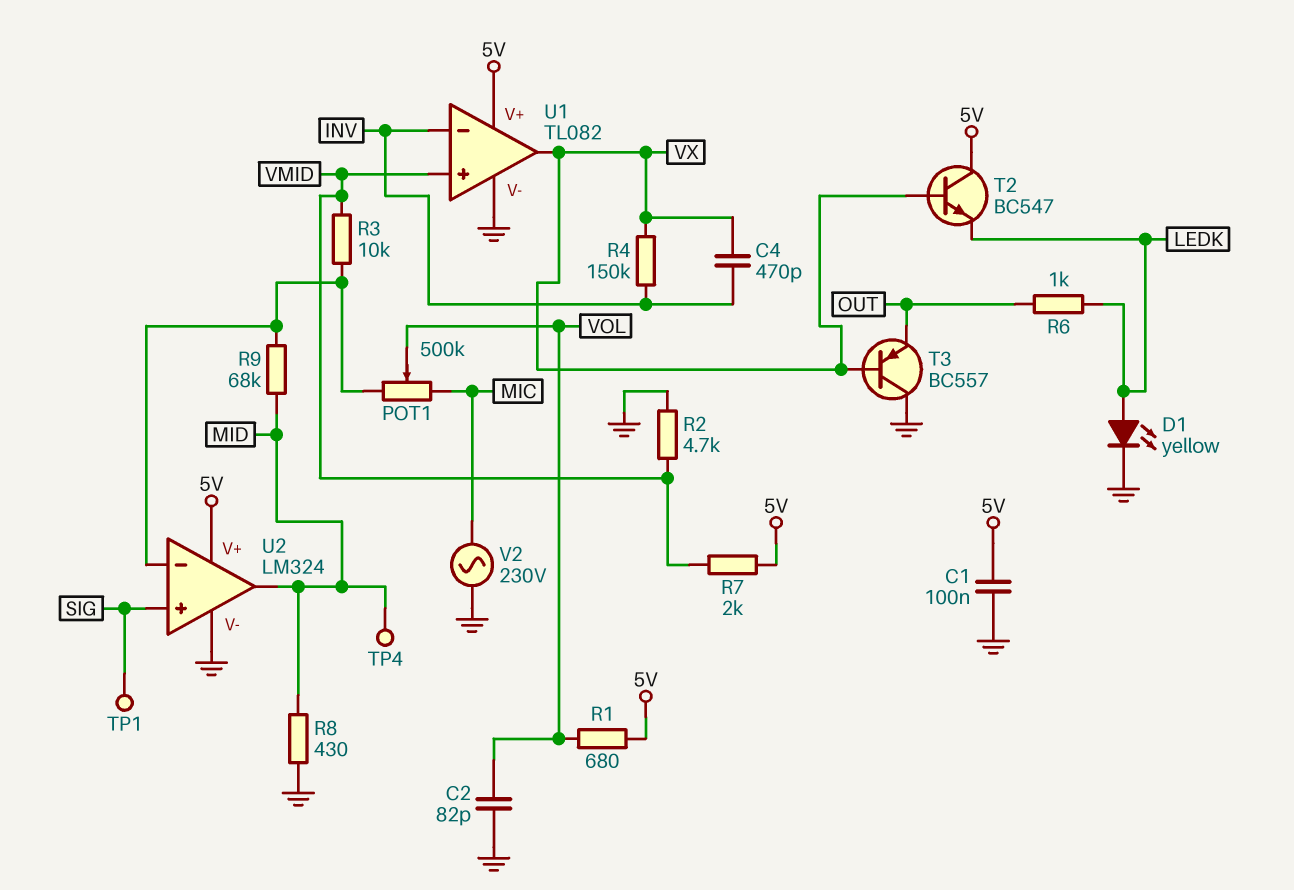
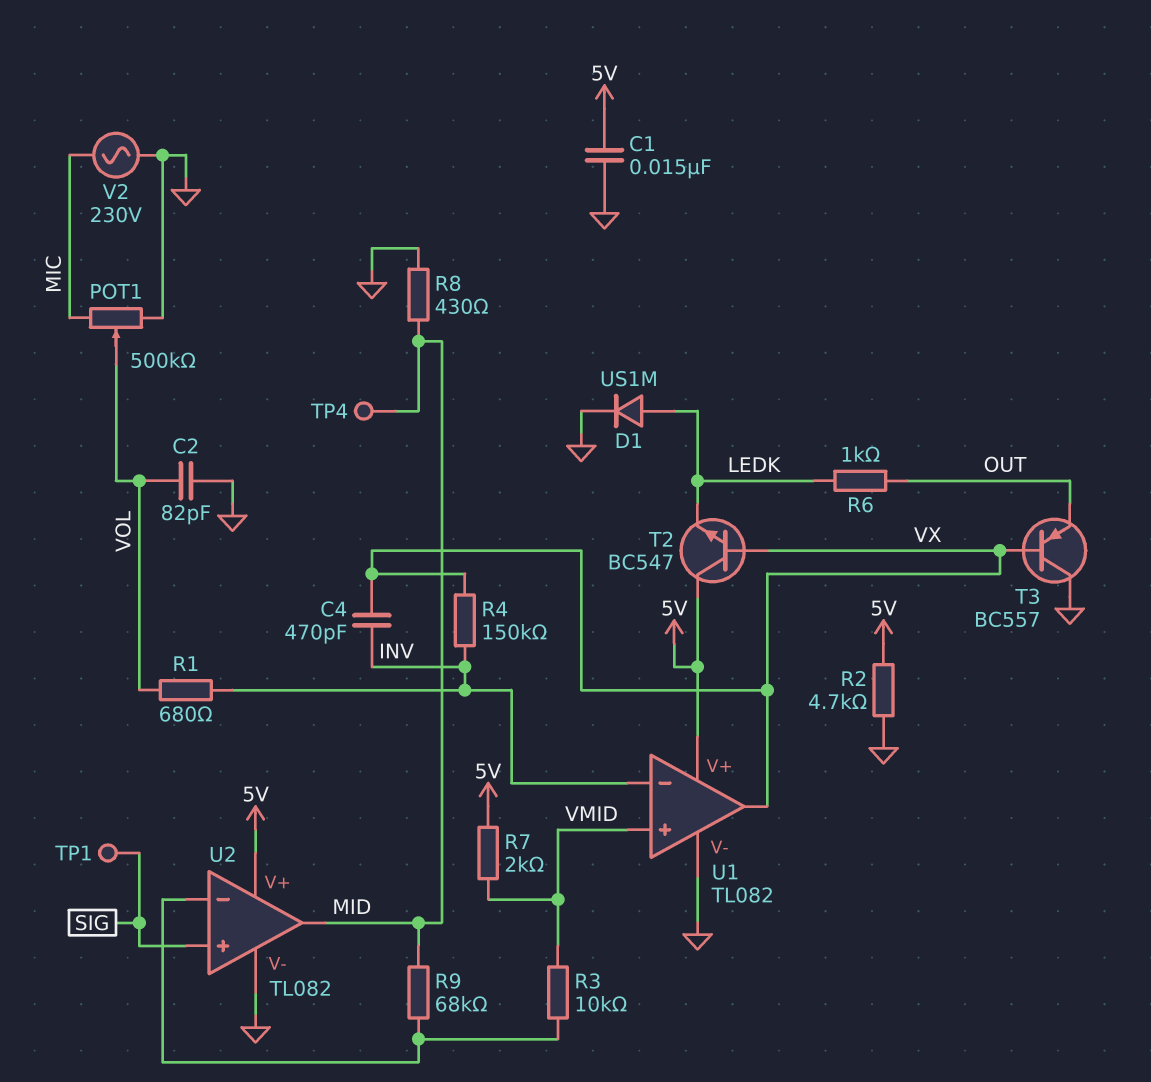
C1: 100nF (5V, GND) -> 15nF (5V, GND)
D1: LED yellow (A LEDK, K GND) -> diode US1M (A LEDK, K GND)
POT1: 500k (MIC, U2/in-, wiper VOL) -> 500k (GND, MIC, wiper VOL)
R1: 680 (5V, VOL) -> 680 (INV, VOL)
R2: 4.7k (GND, VMID) -> 4.7k (5V, GND)
U2: LM324 -> TL082

